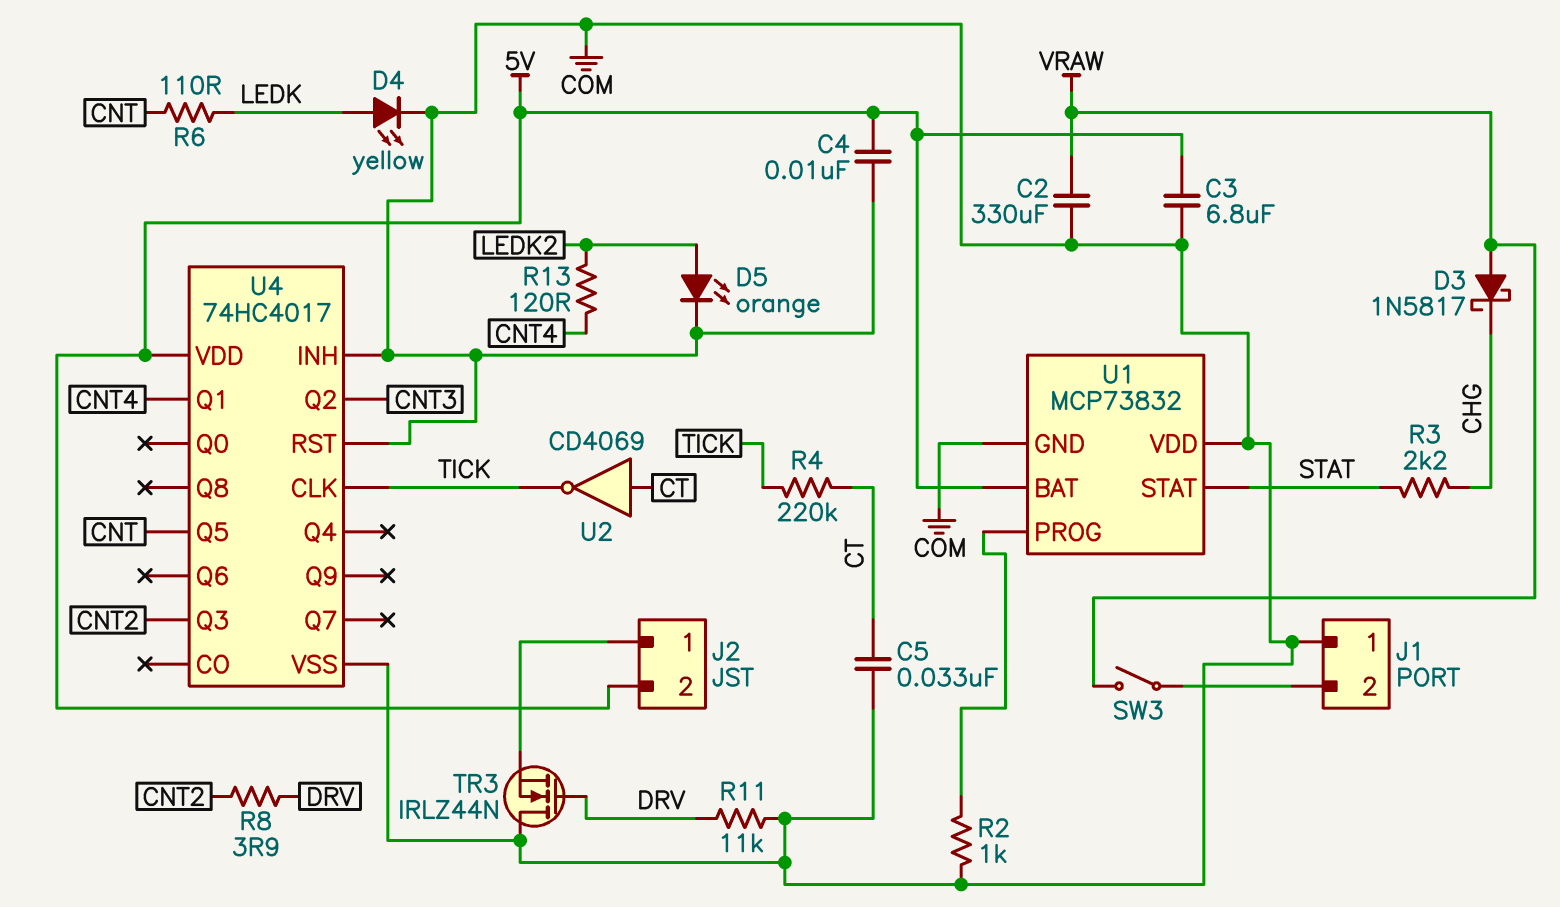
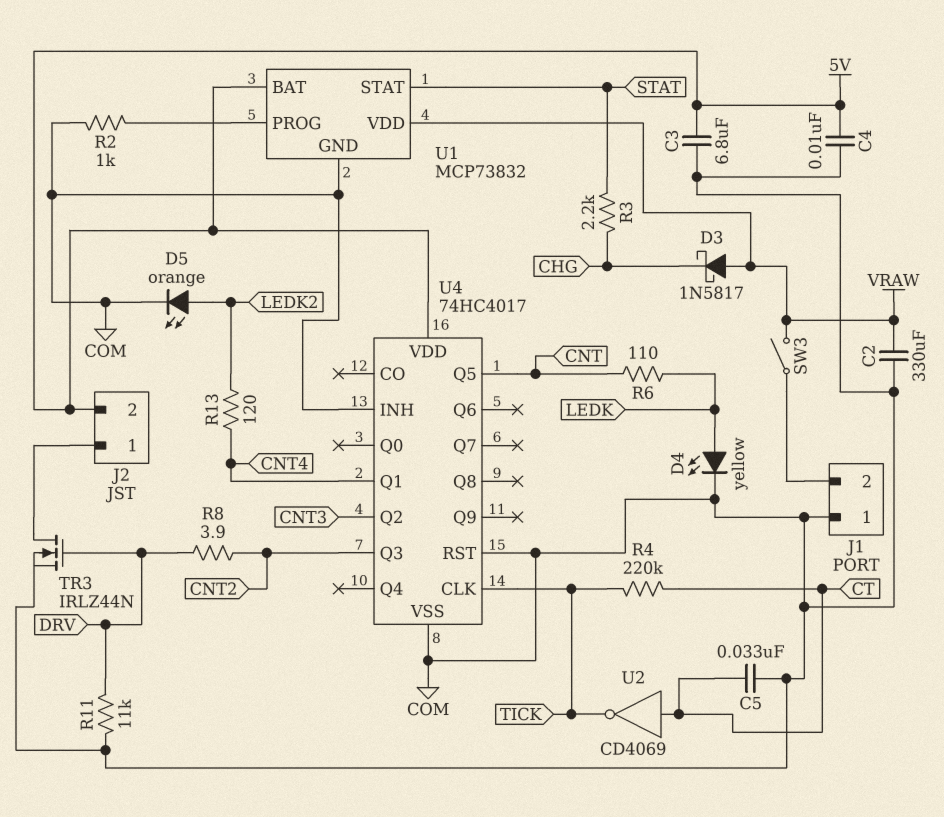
TR3: NMOS IRLZ44N (G DRV, D COM, S J2/1) -> NMOS IRLZ44N (G DRV, D J2/1, S COM)
U1 pin VDD: COM -> VRAW

